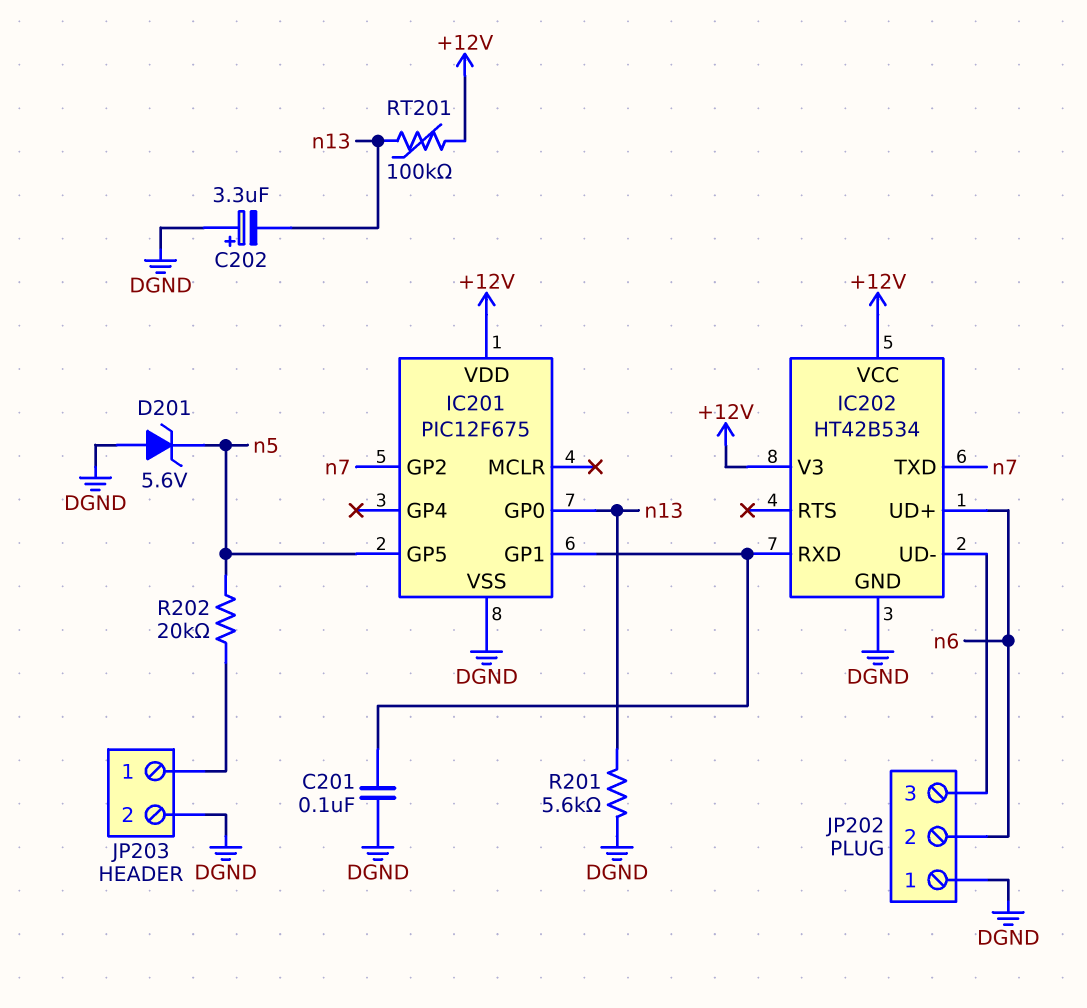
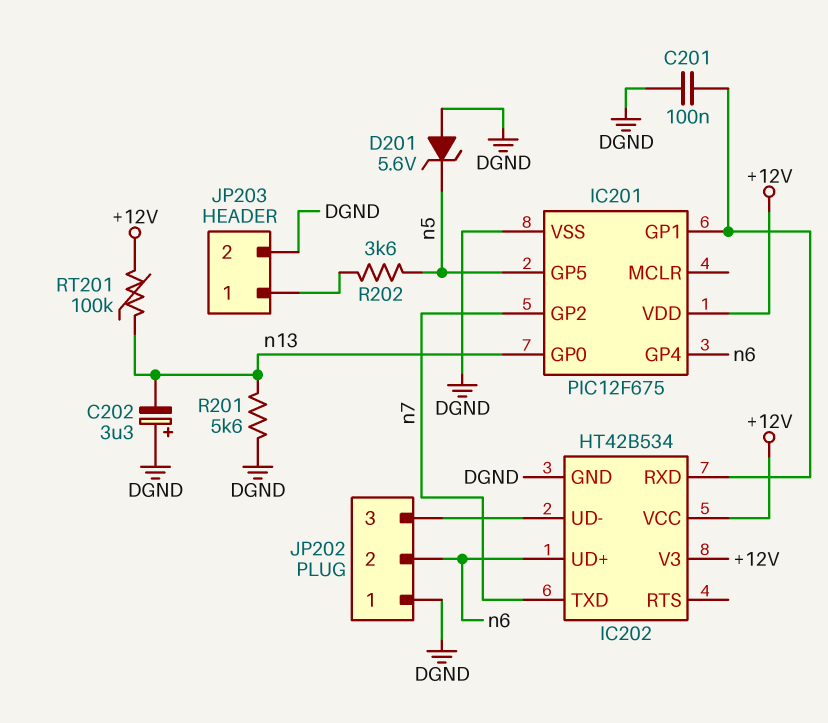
IC201 pin GP4: none -> n6
R202: 20k (JP203/1, n5) -> 3.6k (JP203/1, n5)

